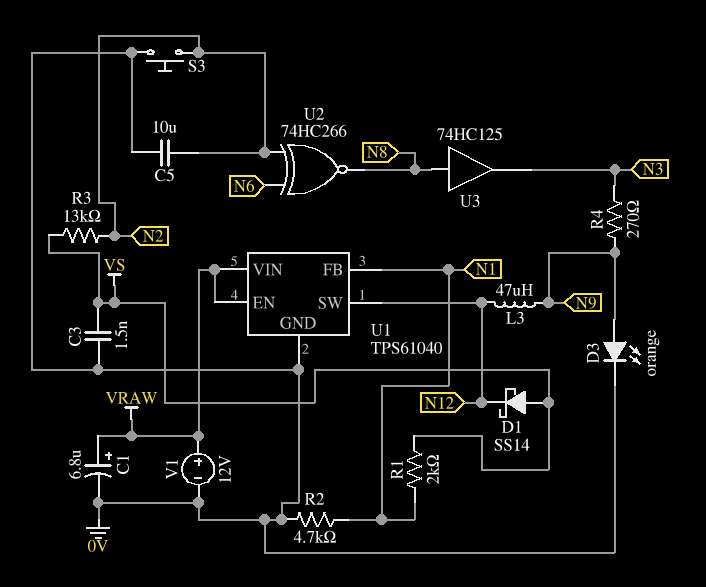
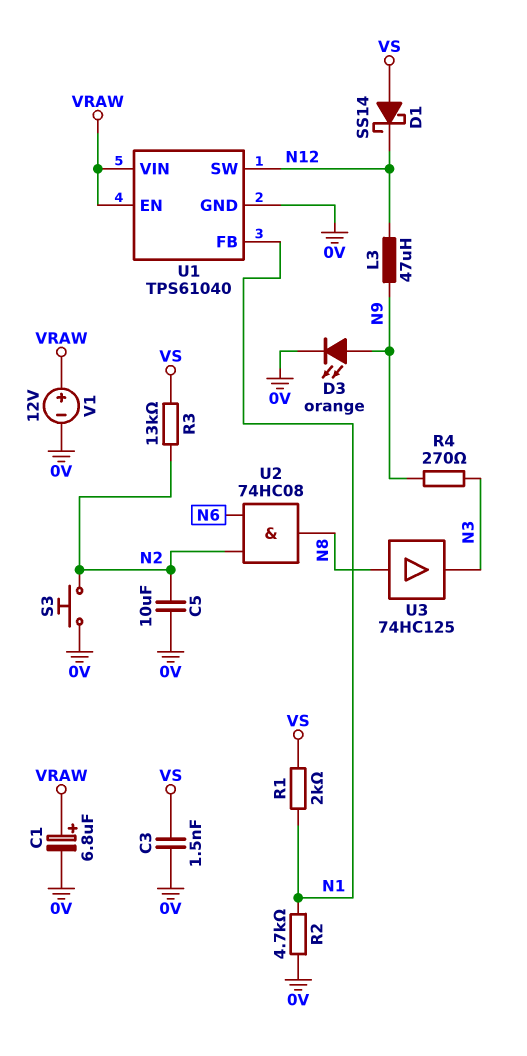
U2: XNOR 74HC266 (in N2, in N6, out N8) -> AND 74HC08 (in N2, in N6, out N8)

